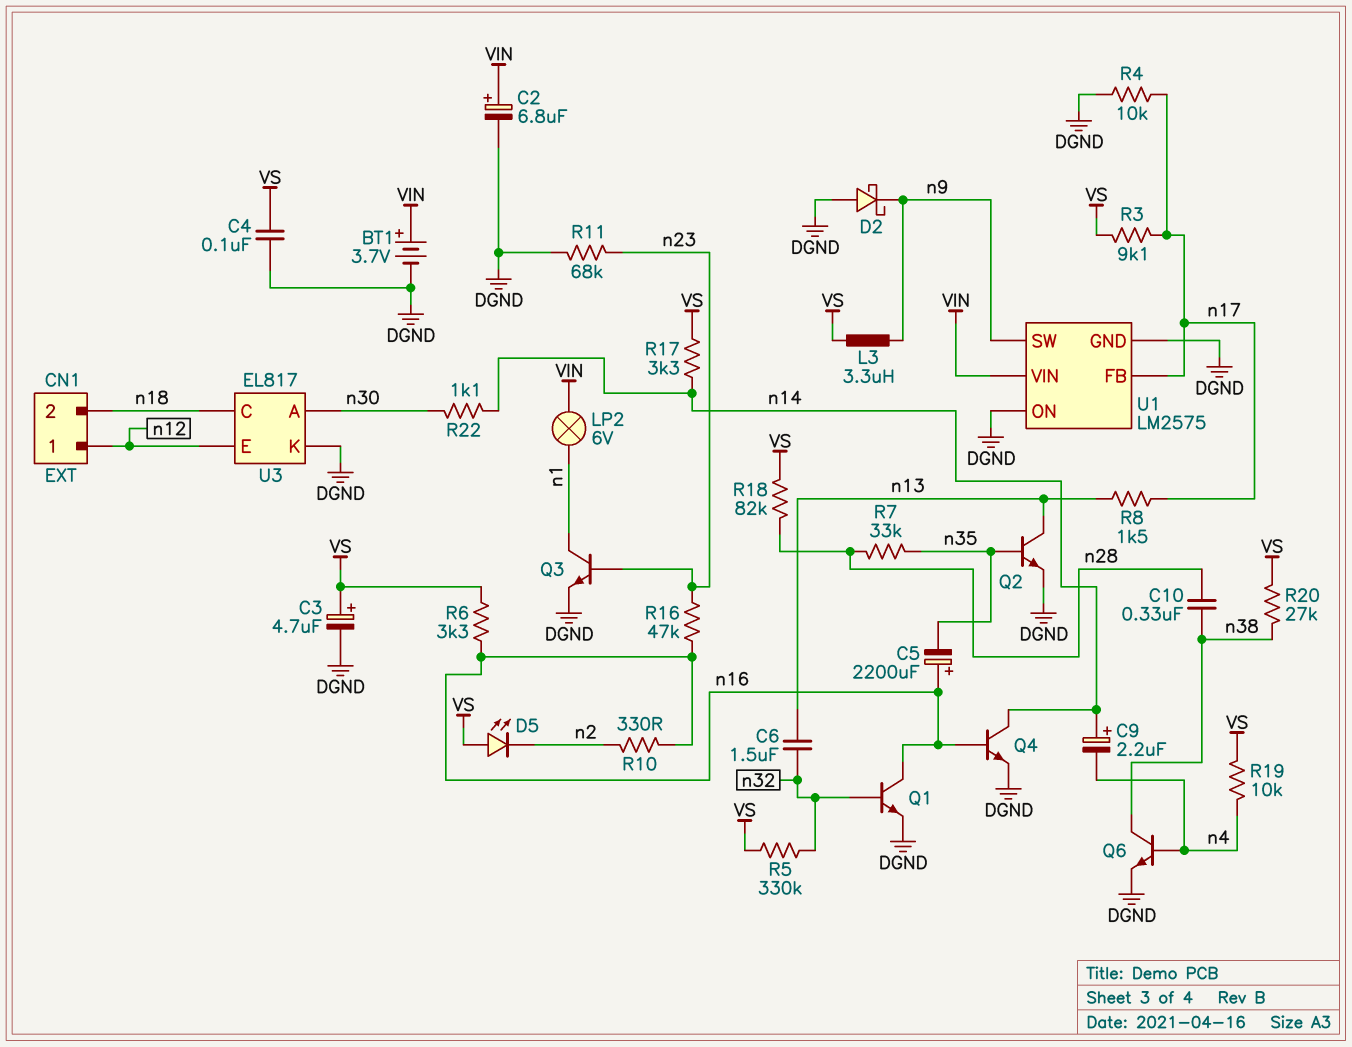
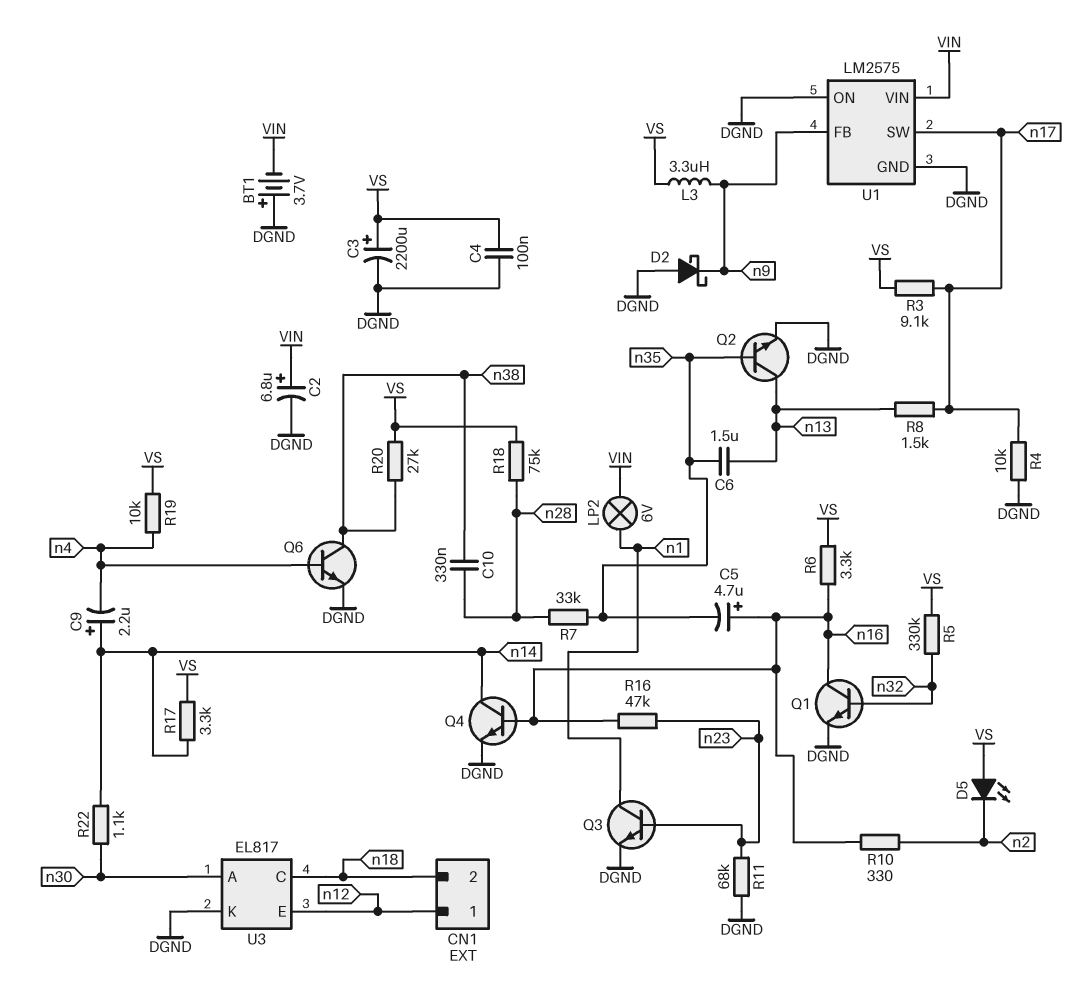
BT1: 3.7V (plus VIN, minus DGND) -> 3.7V (plus DGND, minus VIN)
C3: 4.7uF (plus VS, minus DGND) -> 2200uF (plus VS, minus DGND)
C5: 2200uF (plus n16, minus n35) -> 4.7uF (plus n16, minus n35)
C6: 1.5uF (n13, n32) -> 1.5uF (n13, n35)
R18: 82k (VS, n28) -> 75k (VS, n28)
U1 pin FB: n17 -> n9
U1 pin SW: n9 -> n17

